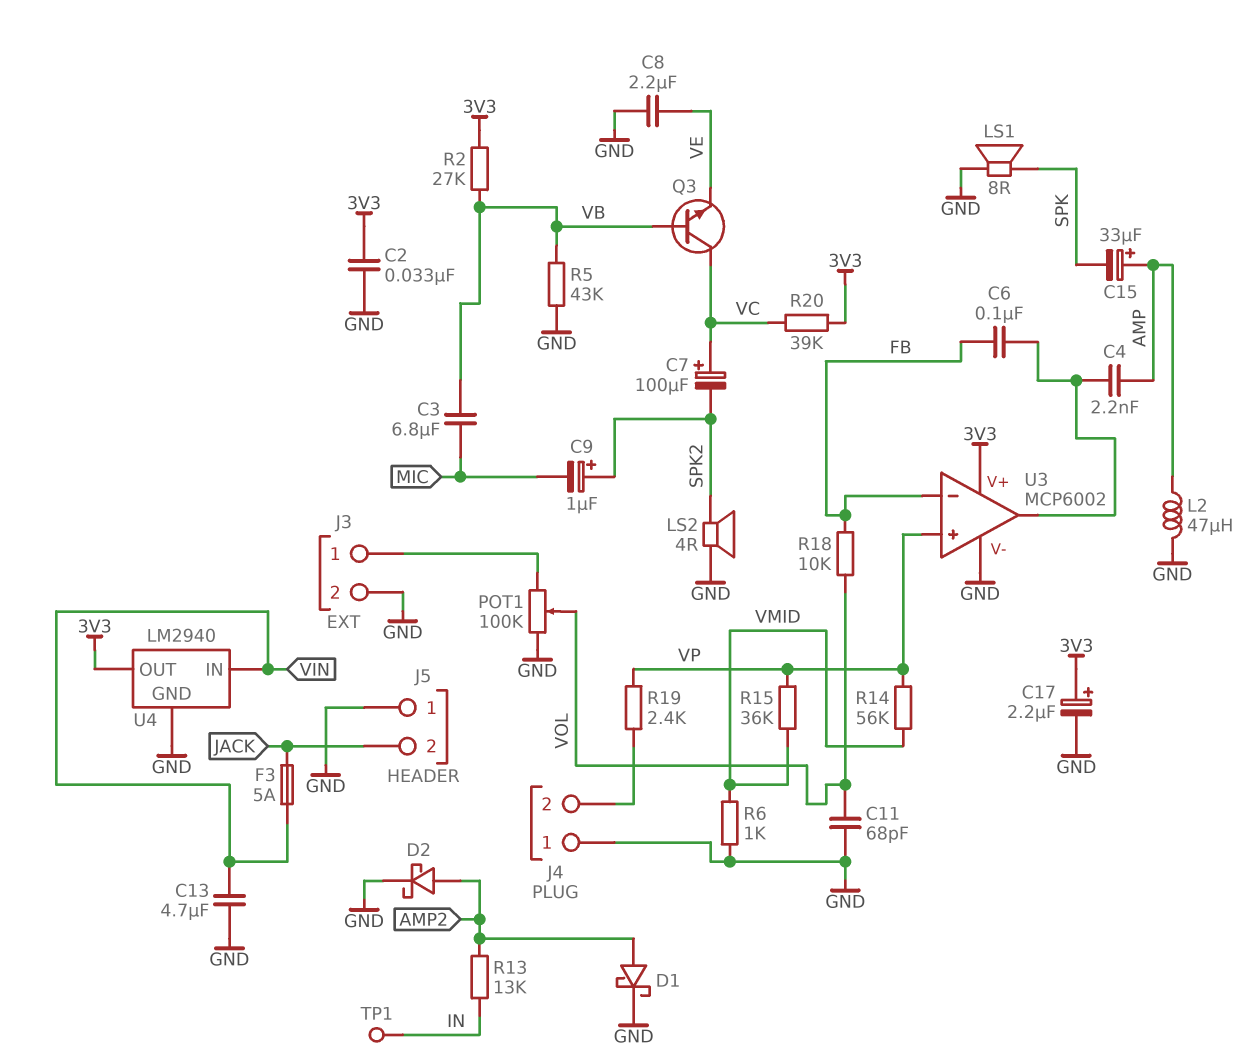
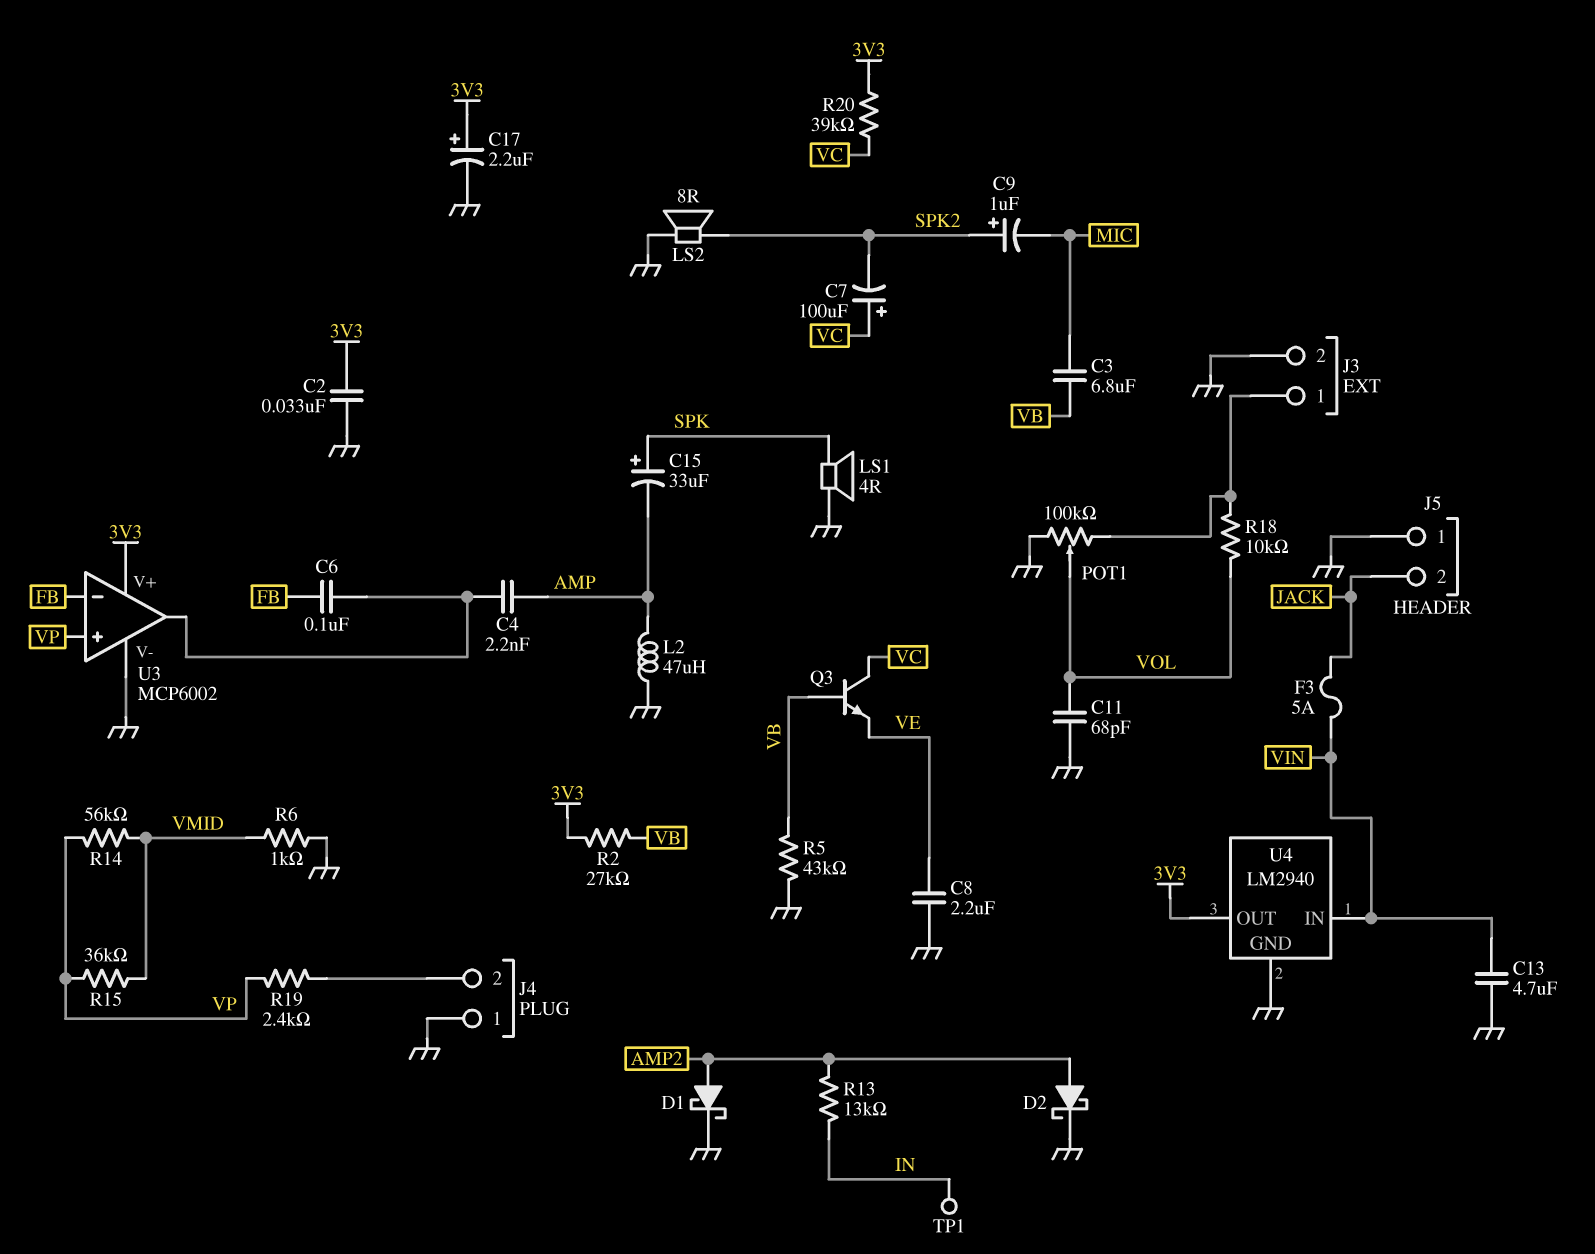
C15: 33uF (plus AMP, minus SPK) -> 33uF (plus SPK, minus AMP)
LS1: speaker 8R (GND, SPK) -> speaker 4R (GND, SPK)
LS2: speaker 4R (GND, SPK2) -> speaker 8R (GND, SPK2)
R18: 10k (FB, VOL) -> 10k (J3/1, VOL)

